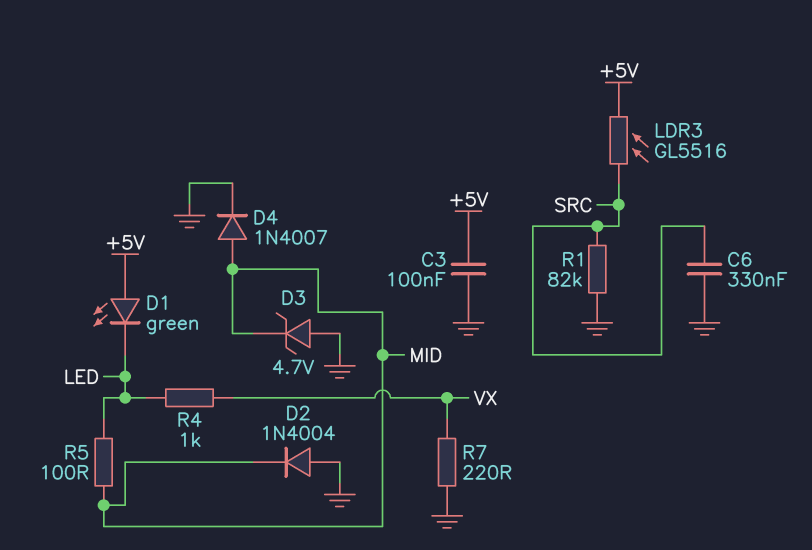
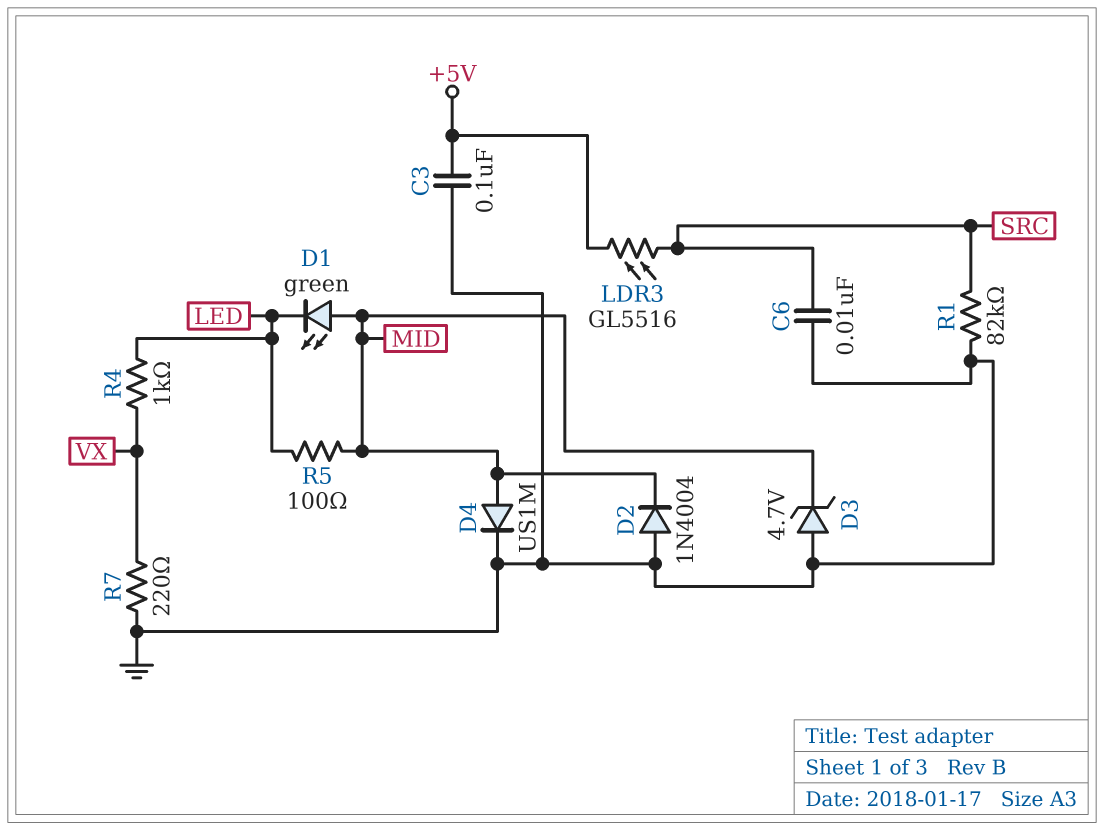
C6: 330nF (GND, SRC) -> 10nF (GND, SRC)
D1: LED green (A +5V, K LED) -> LED green (A MID, K LED)
D4: diode 1N4007 (A MID, K GND) -> diode US1M (A MID, K GND)

